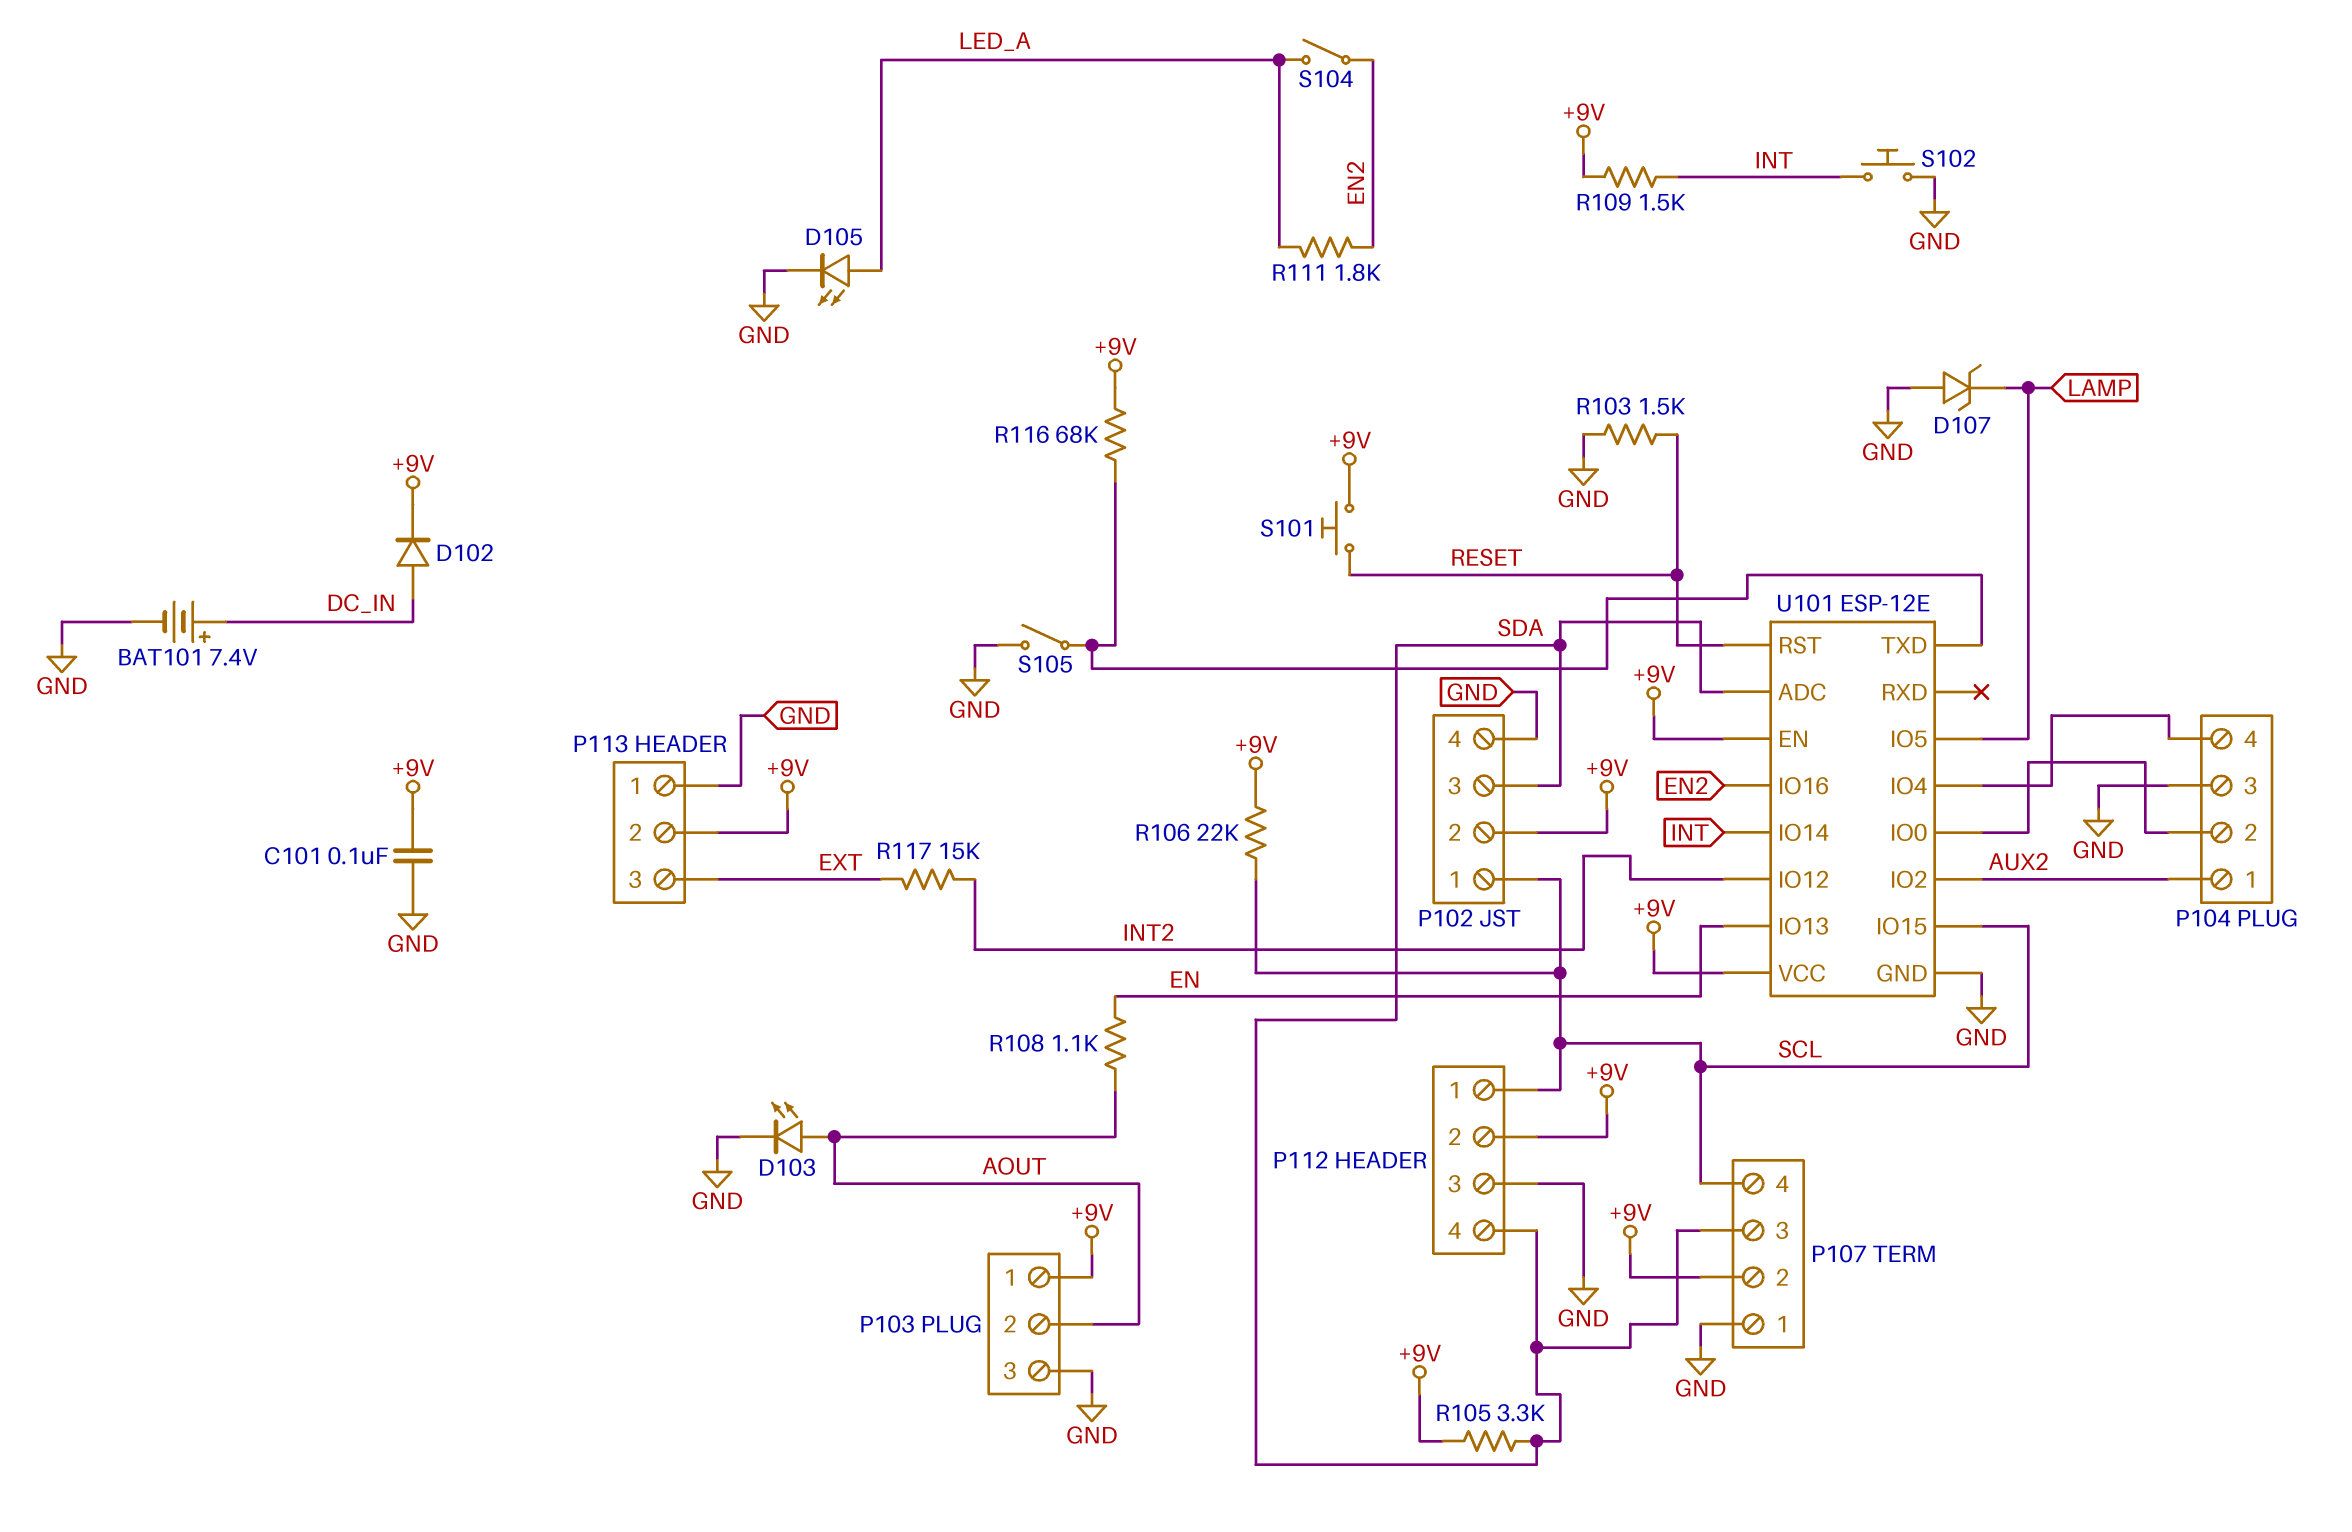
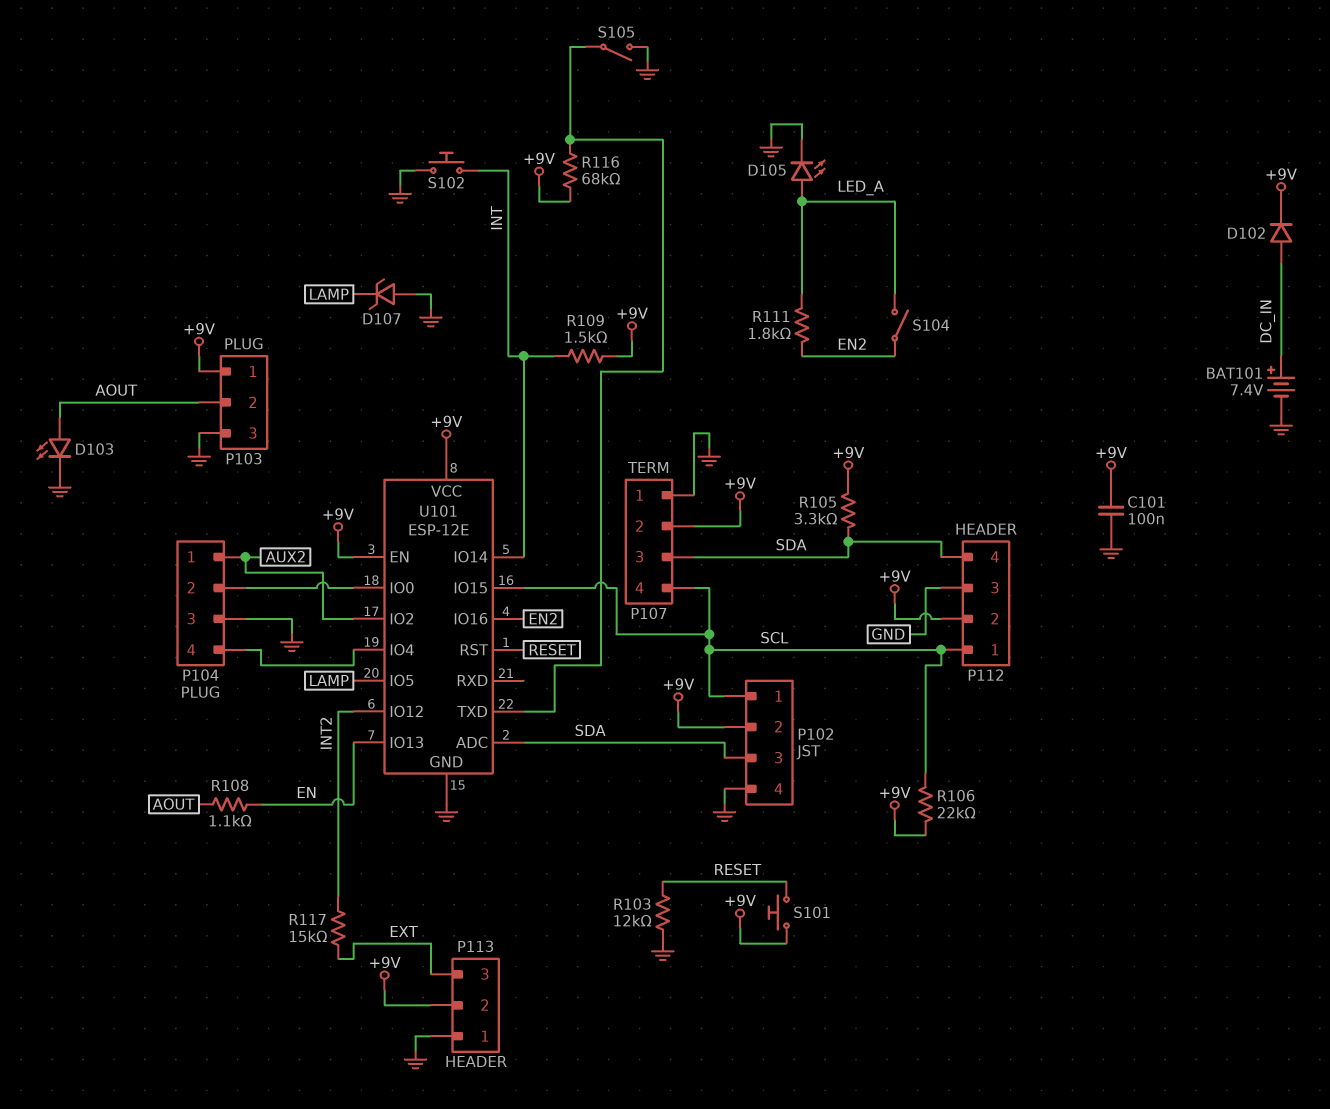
R103: 1.5k (GND, RESET) -> 12k (GND, RESET)

